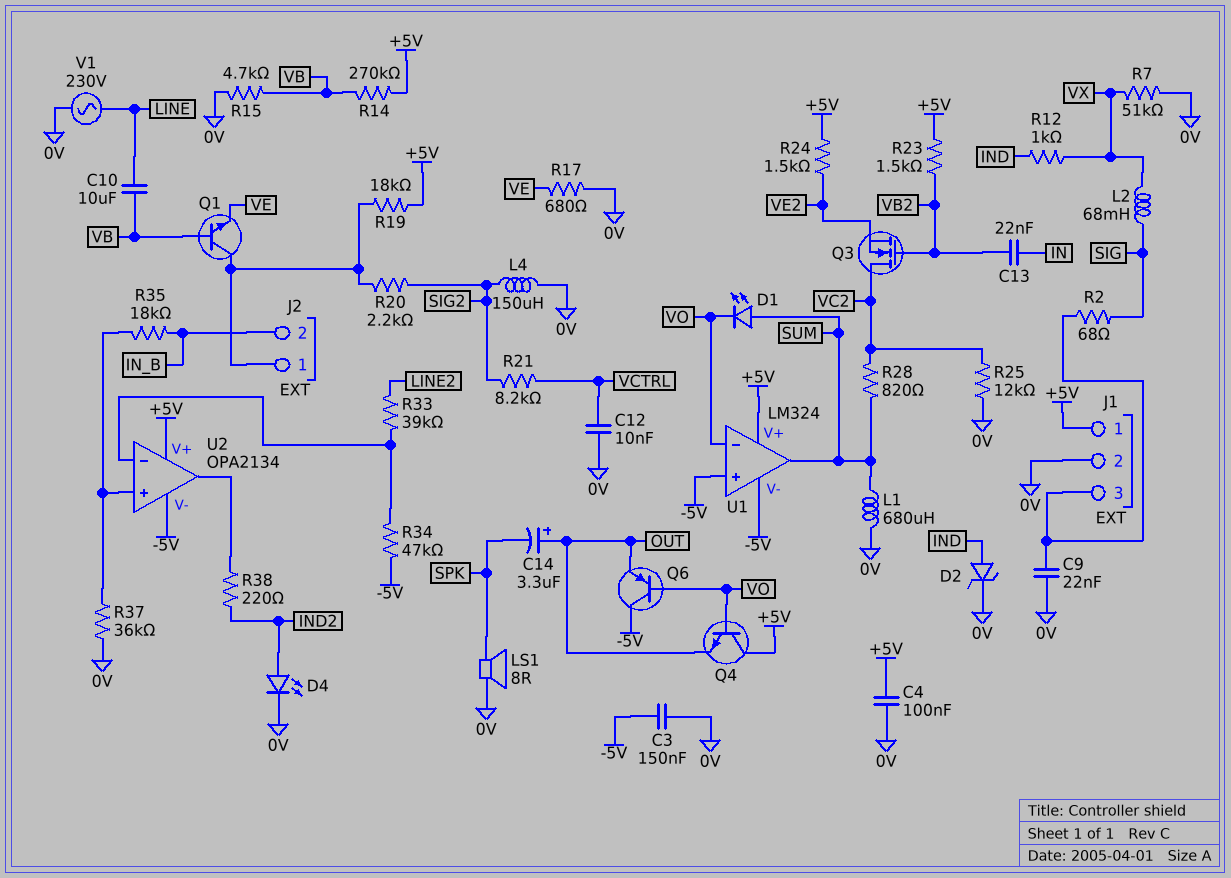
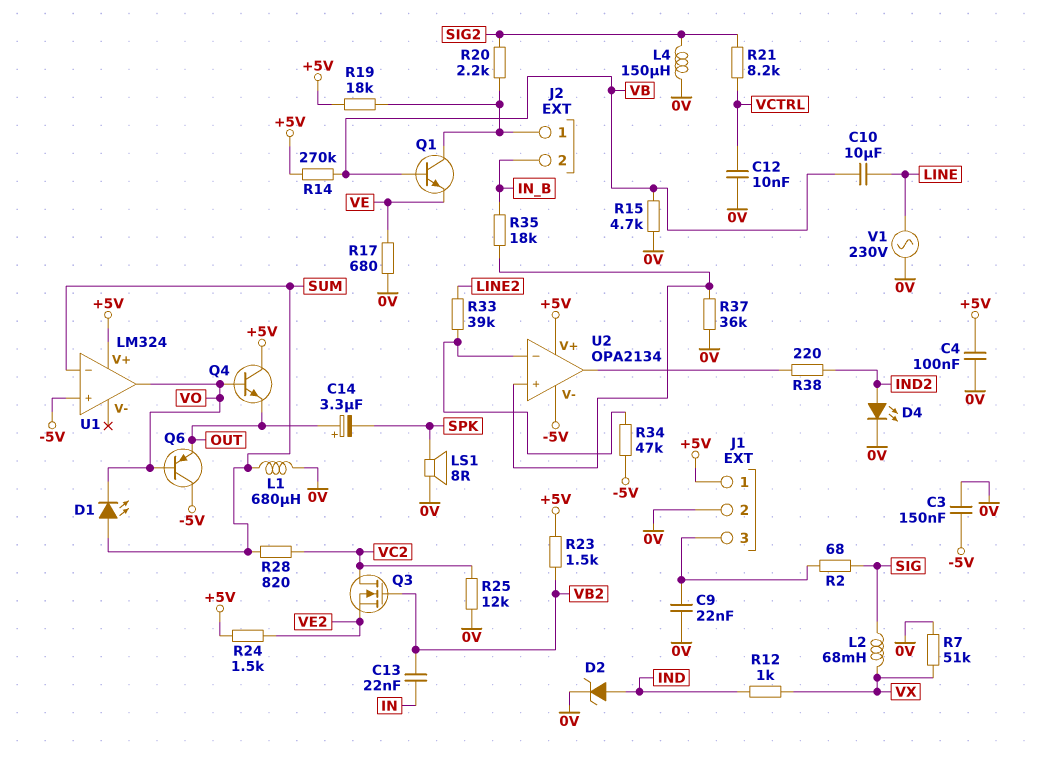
U1 pin V-: -5V -> none
U1 pin in-: VO -> SUM
U1 pin out: SUM -> VO

